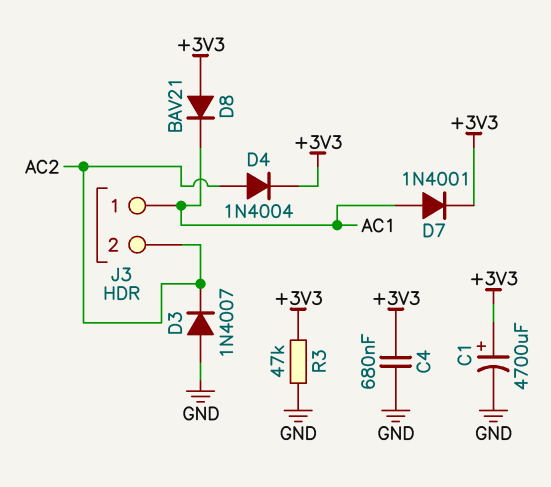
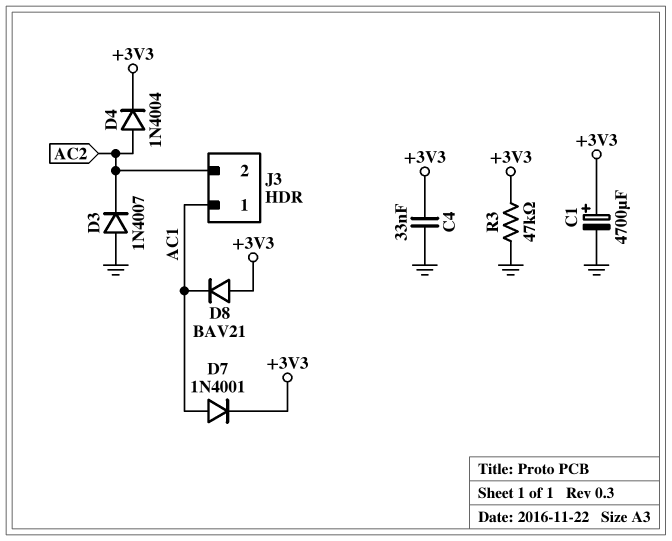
C4: 680nF (+3V3, GND) -> 33nF (+3V3, GND)

